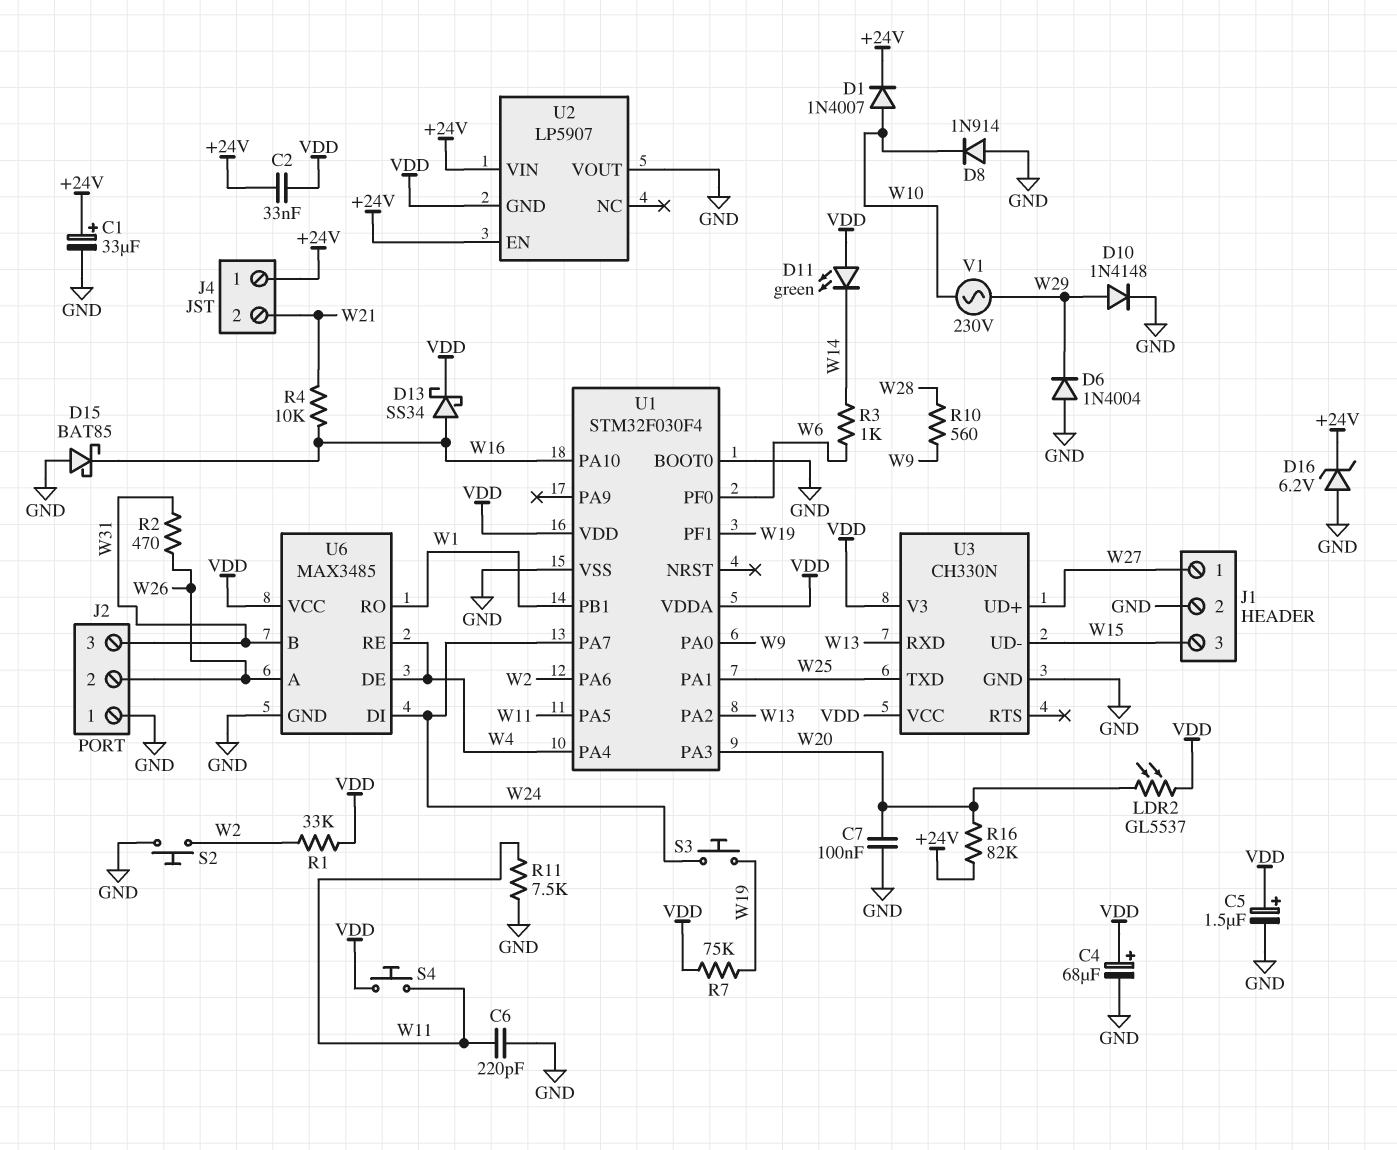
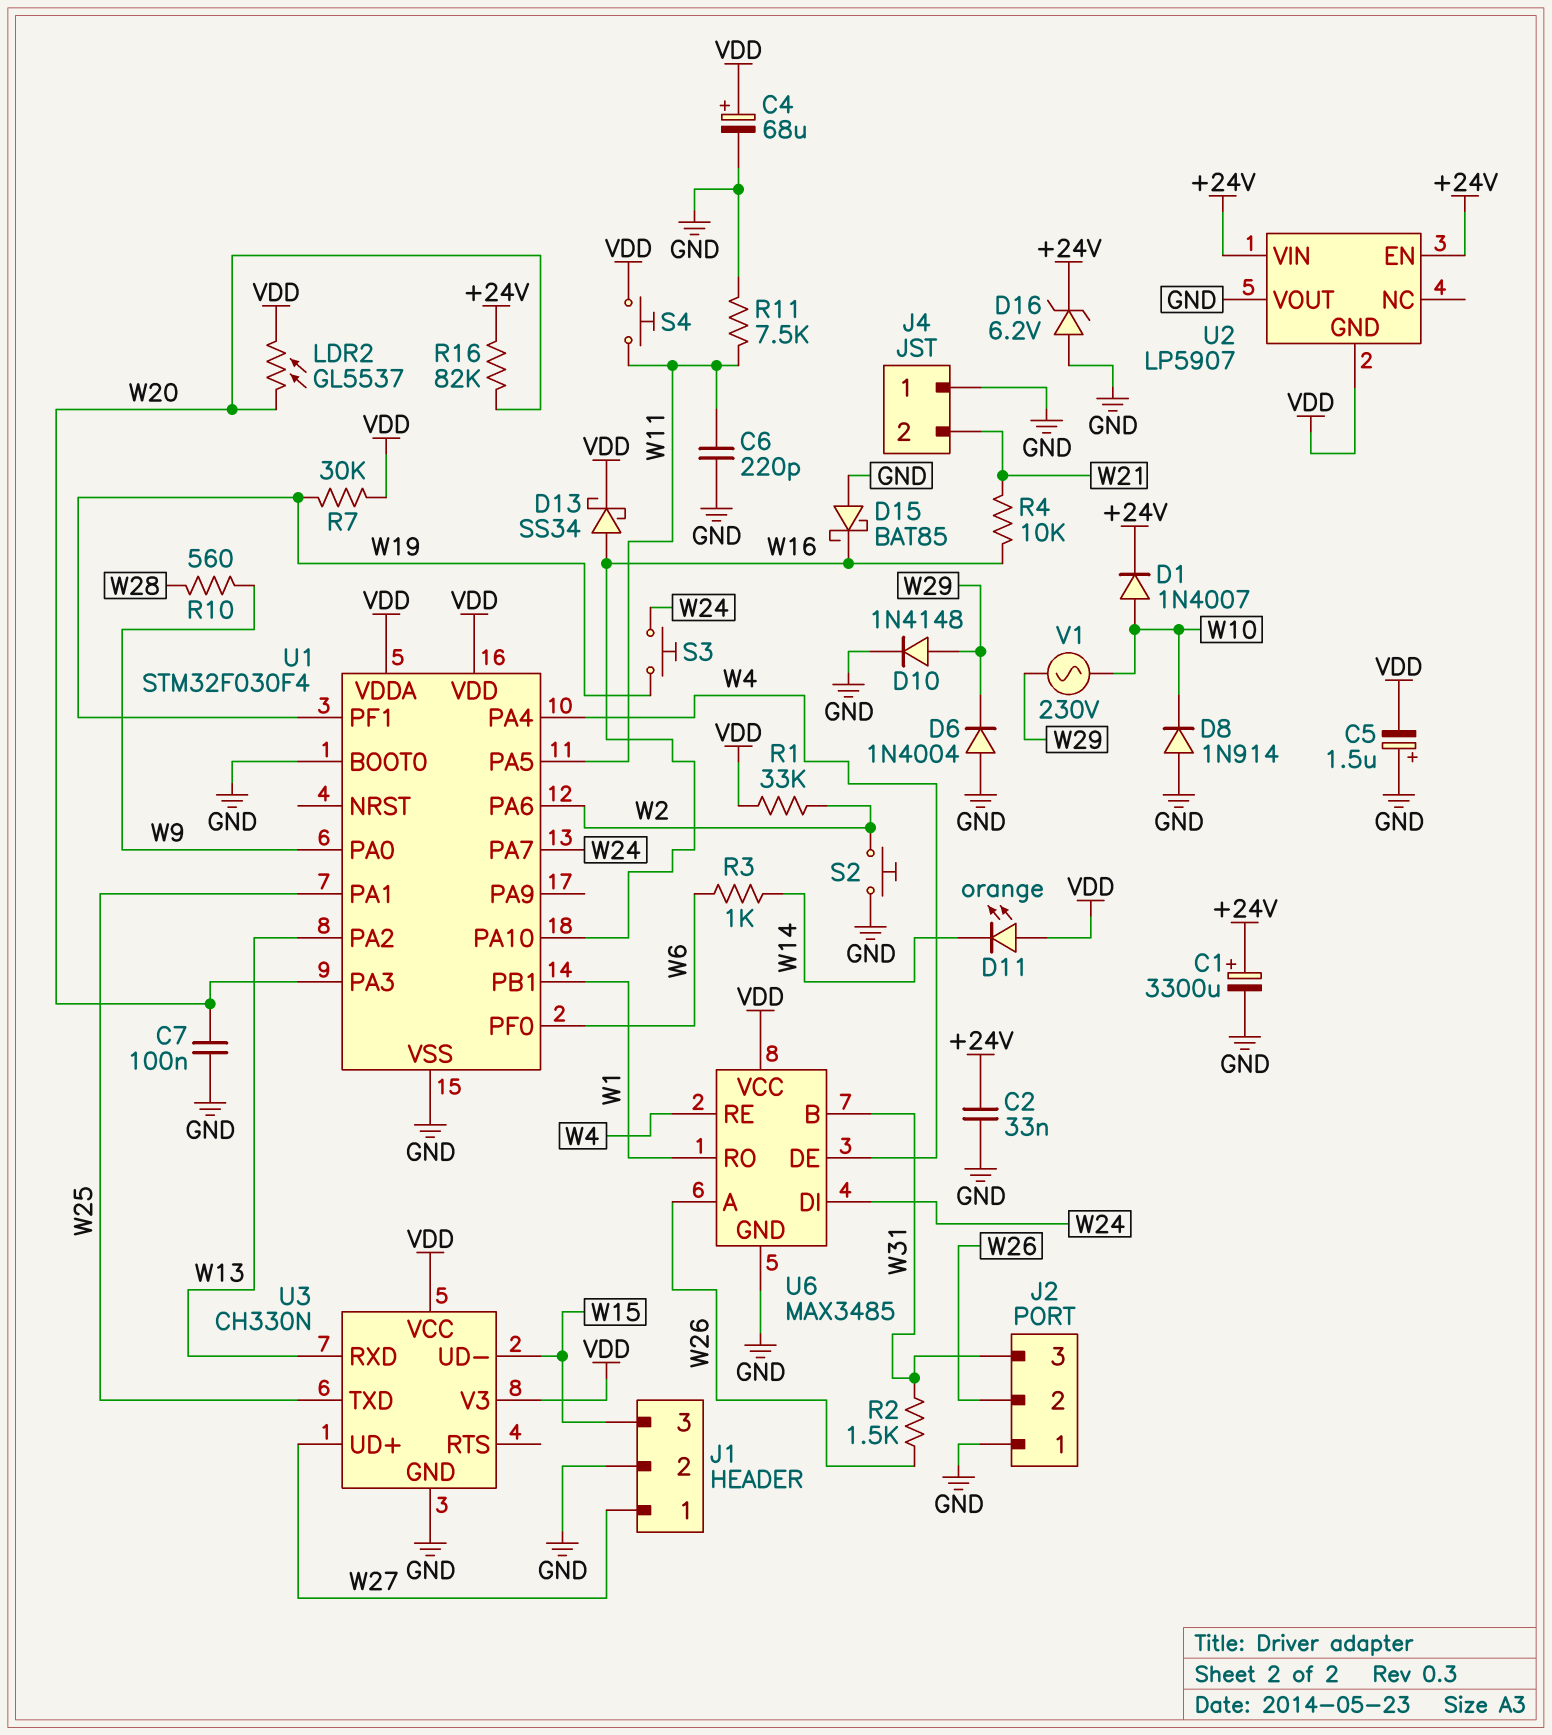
C1: 33uF (plus +24V, minus GND) -> 3300uF (plus +24V, minus GND)
C2: 33nF (+24V, VDD) -> 33nF (+24V, GND)
C5: 1.5uF (plus VDD, minus GND) -> 1.5uF (plus GND, minus VDD)
D11: LED green (A VDD, K W14) -> LED orange (A VDD, K W14)
J4 pin 1: +24V -> GND
R2: 470 (W26, W31) -> 1.5k (W26, W31)
R7: 75k (VDD, W19) -> 30k (VDD, W19)

